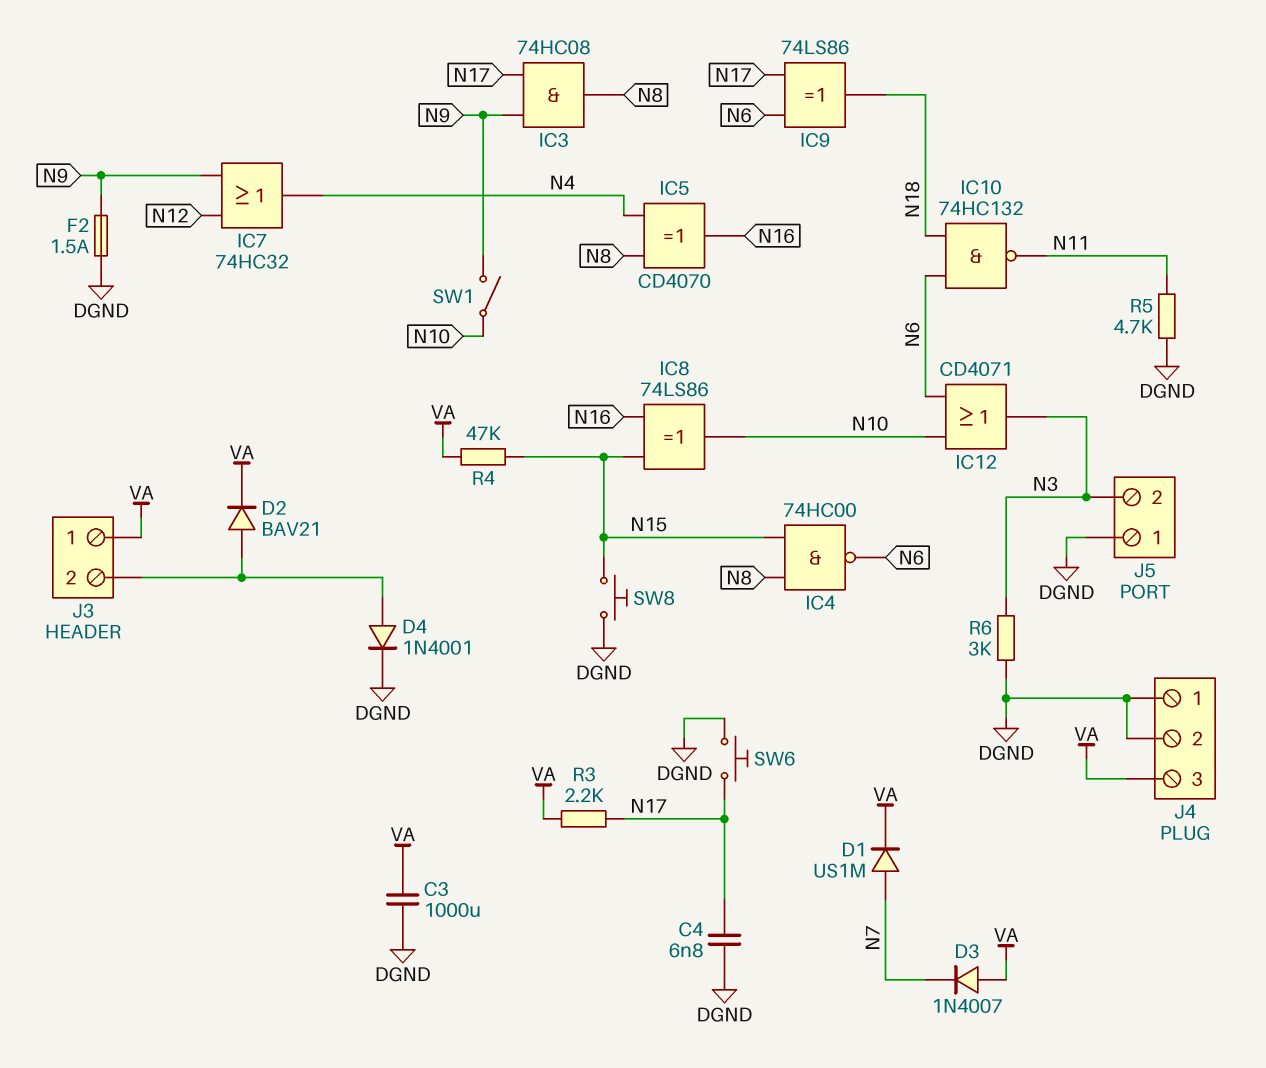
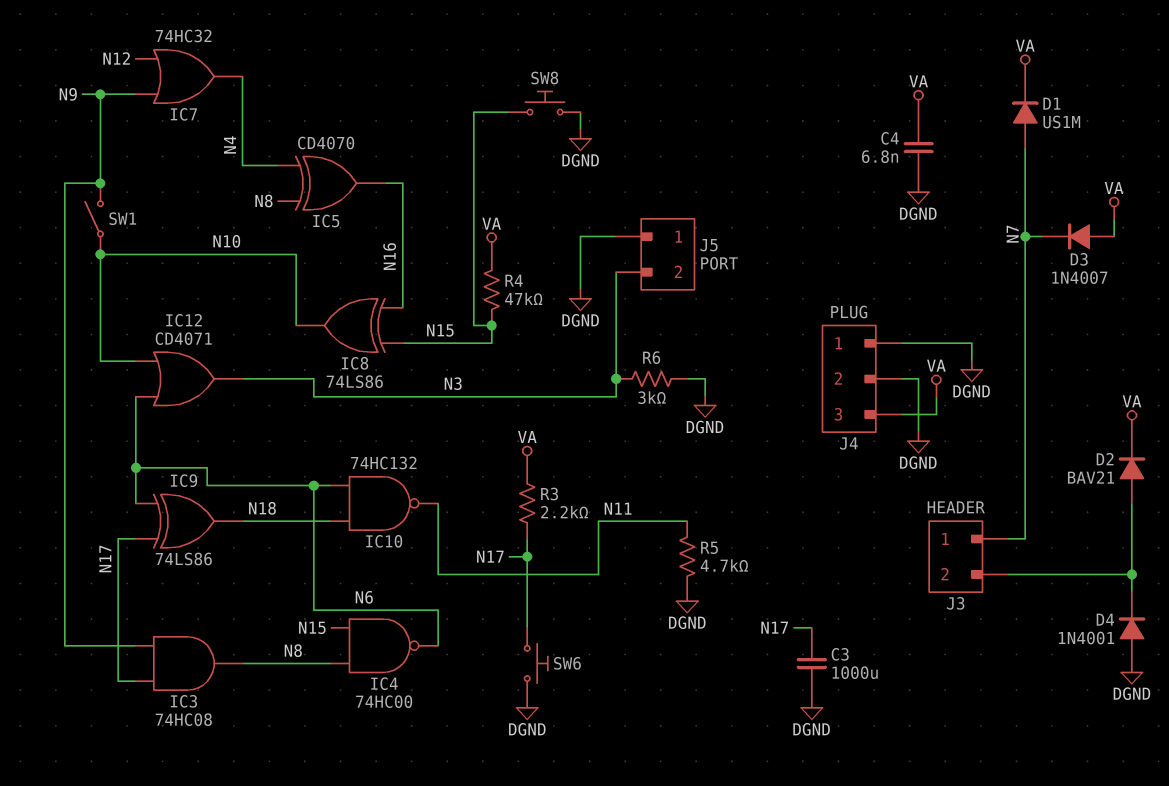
C3: 1000uF (DGND, VA) -> 1000uF (DGND, N17)
C4: 6.8nF (DGND, N17) -> 6.8nF (DGND, VA)
D4: diode 1N4001 (A J3/2, K DGND) -> diode 1N4001 (A DGND, K J3/2)
F2: 1.5A (DGND, N9) -> none
J3 pin 1: VA -> N7

